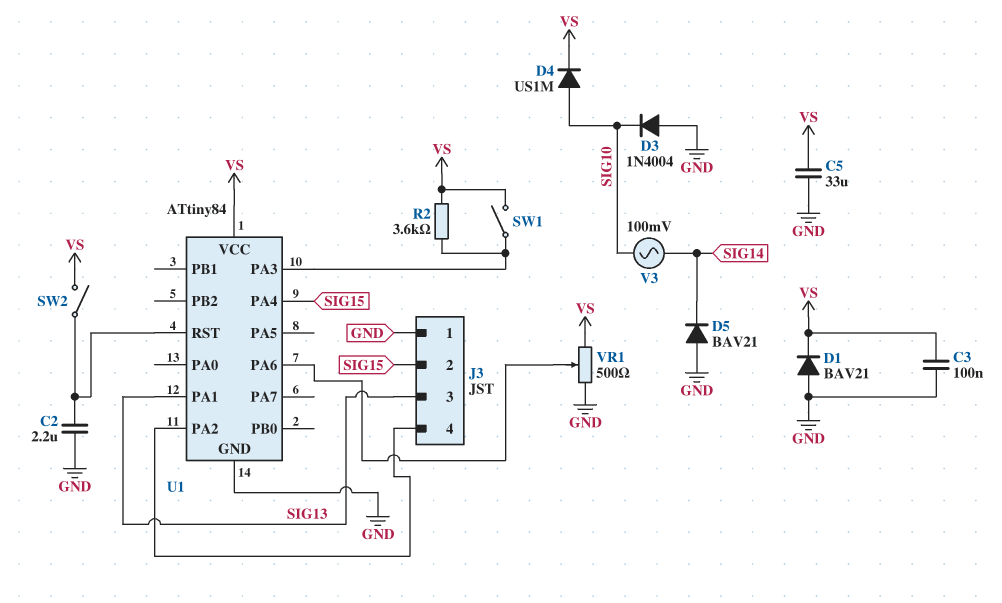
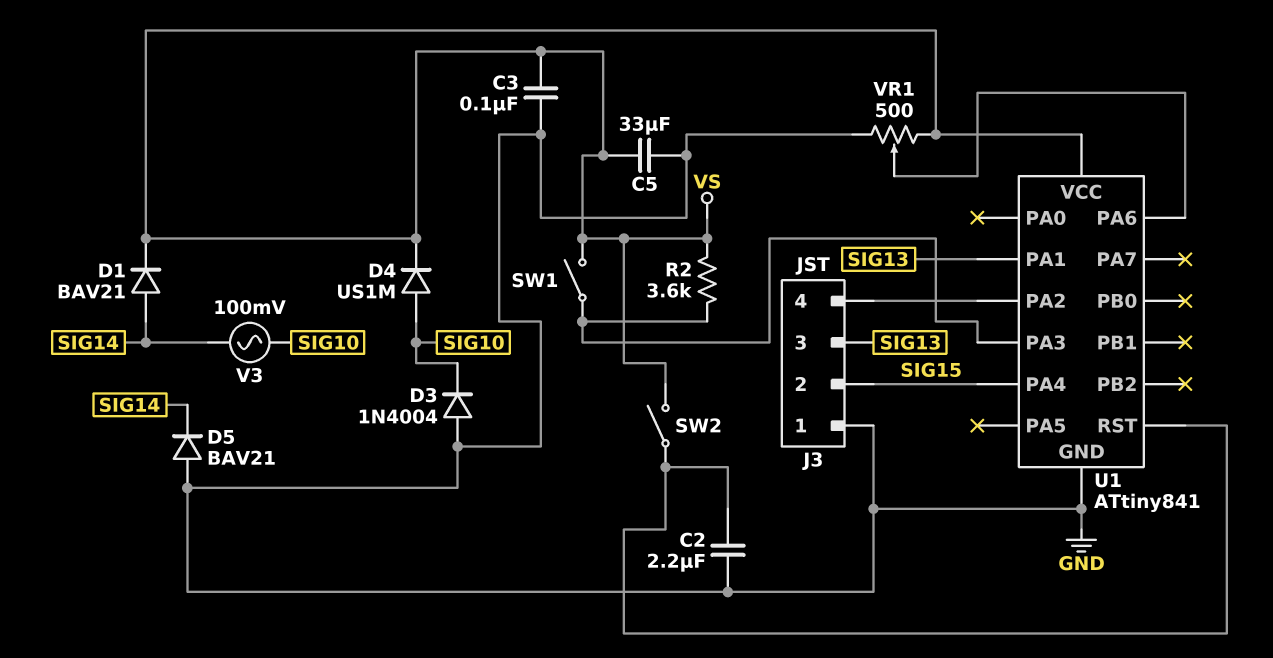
D1: diode BAV21 (A GND, K VS) -> diode BAV21 (A SIG14, K VS)
U1: ATtiny84 -> ATtiny841

